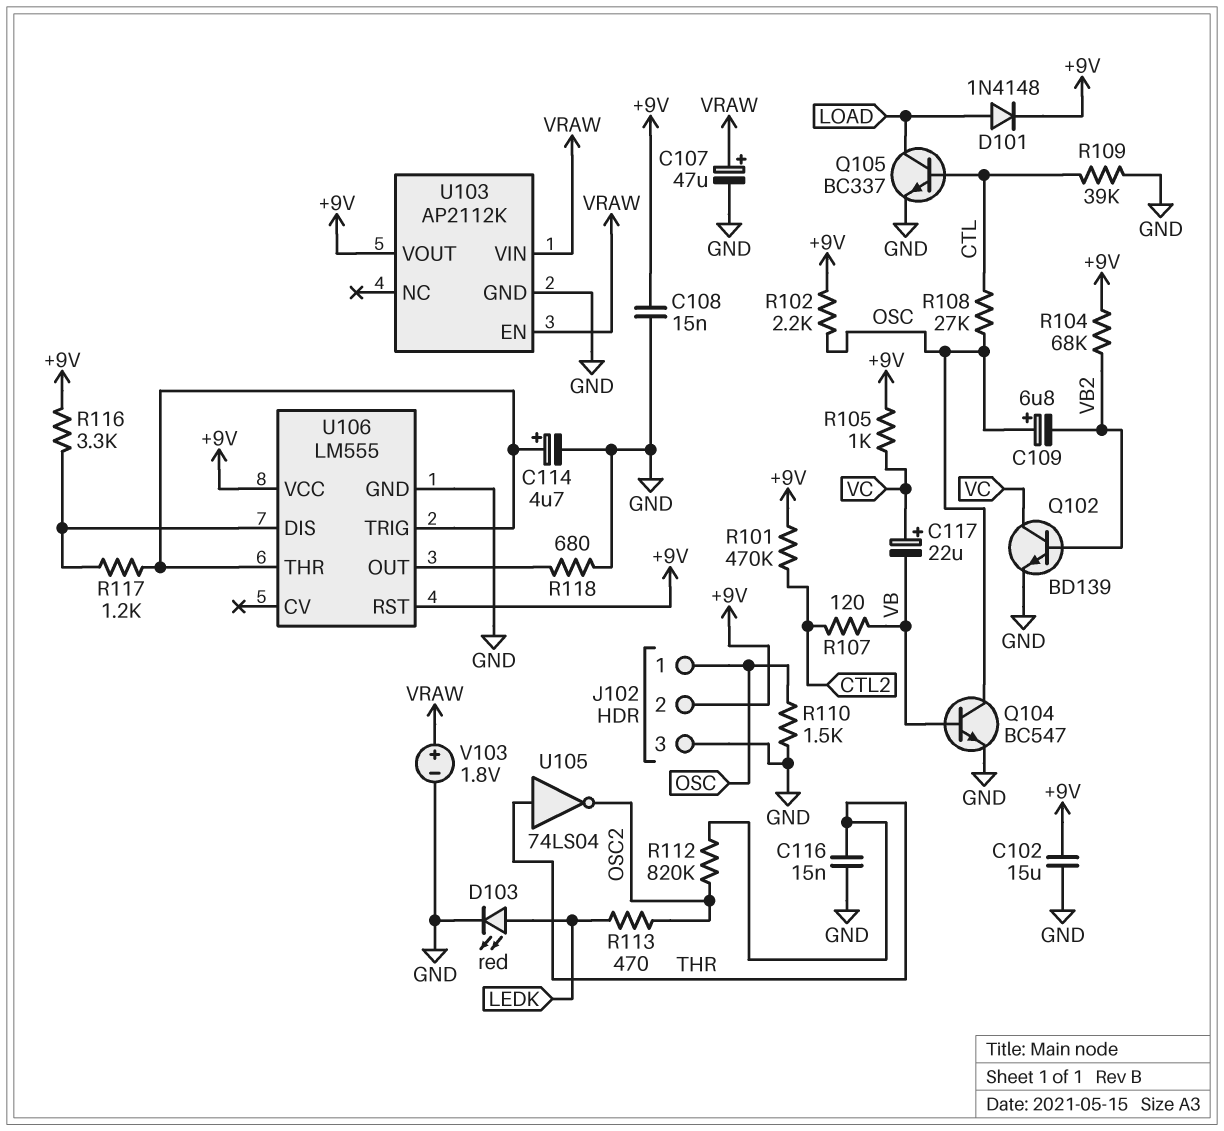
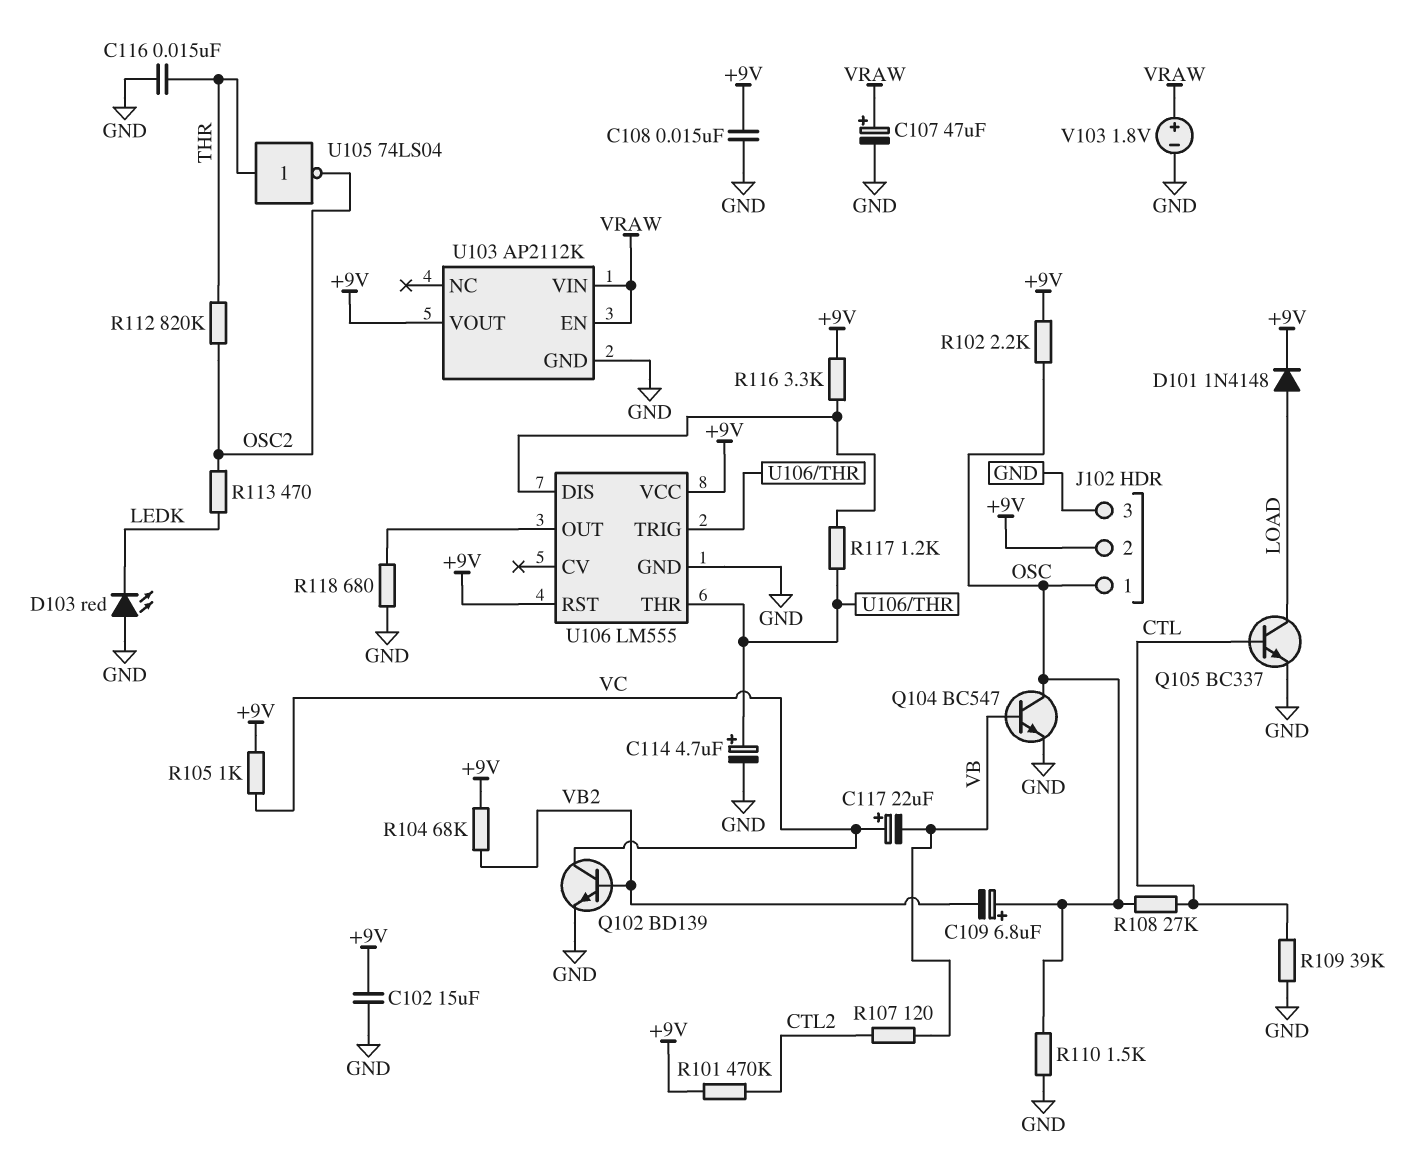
D103: LED red (A LEDK, K GND) -> LED red (A GND, K LEDK)

